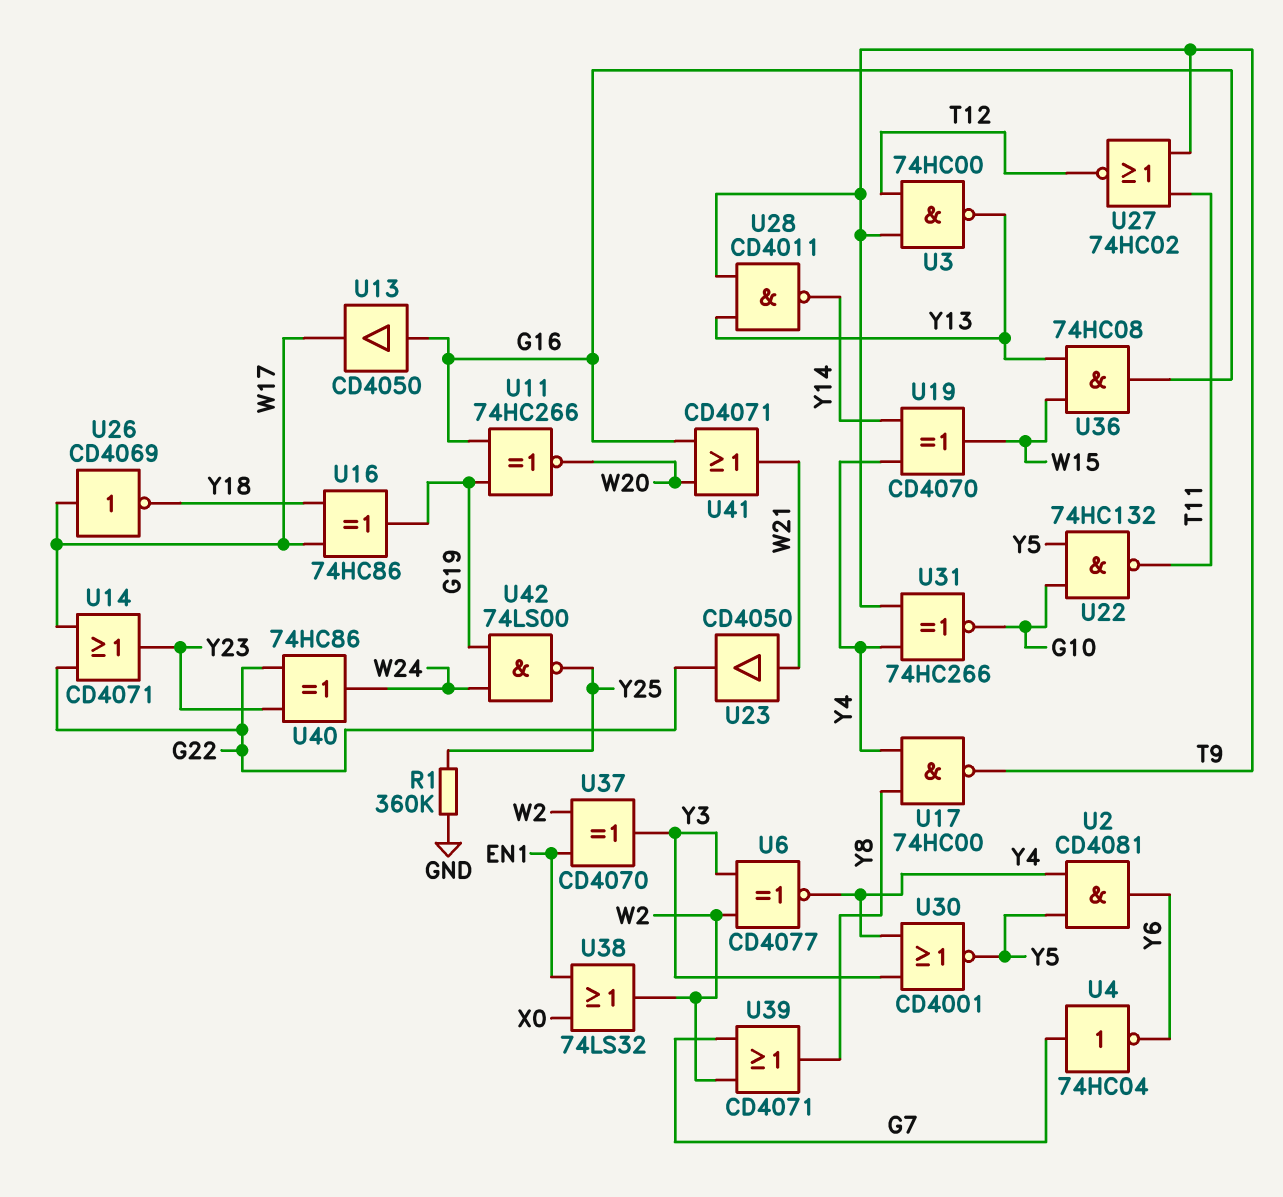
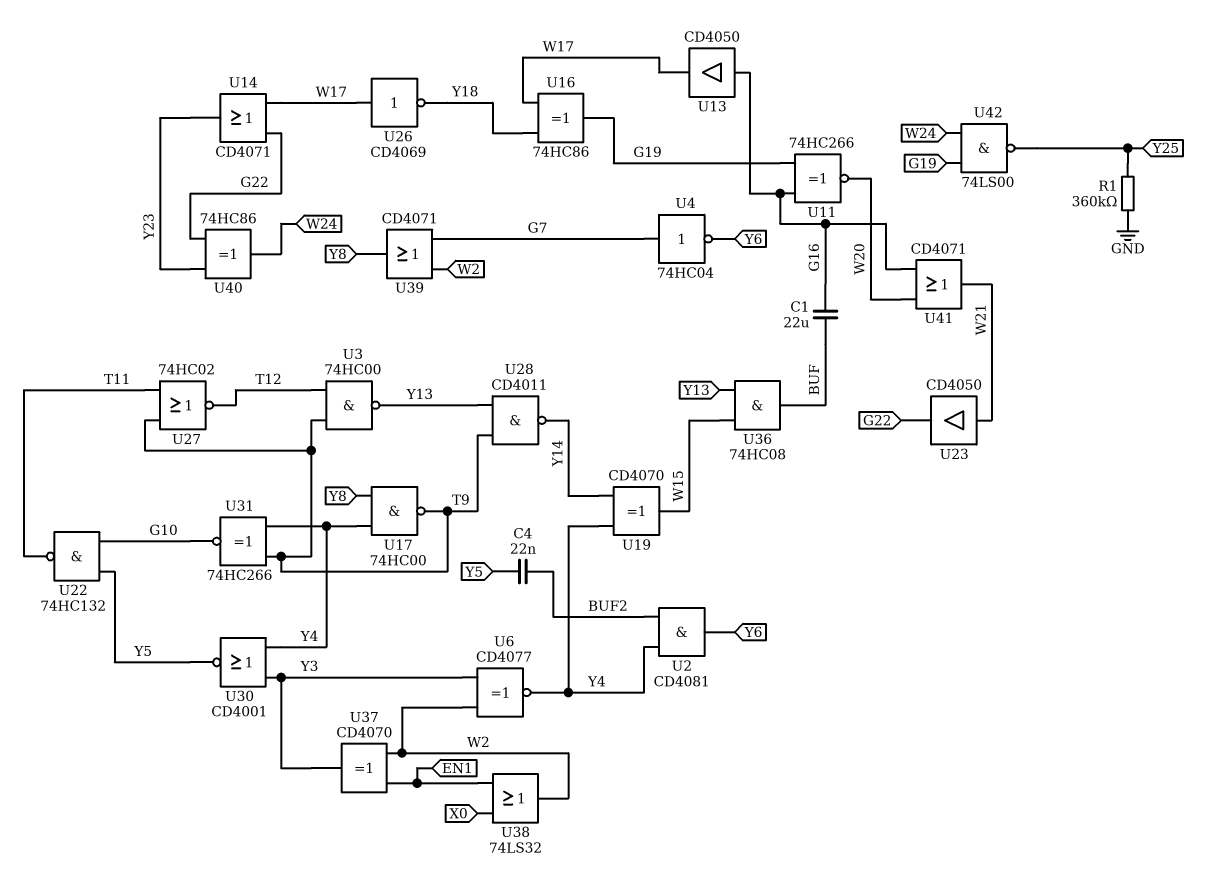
C1: none -> 22uF (BUF, G16)
C4: none -> 22nF (BUF2, Y5)
U2: AND CD4081 (in Y4, in Y5, out Y6) -> AND CD4081 (in BUF2, in Y4, out Y6)
U36: AND 74HC08 (in W15, in Y13, out G16) -> AND 74HC08 (in W15, in Y13, out BUF)

